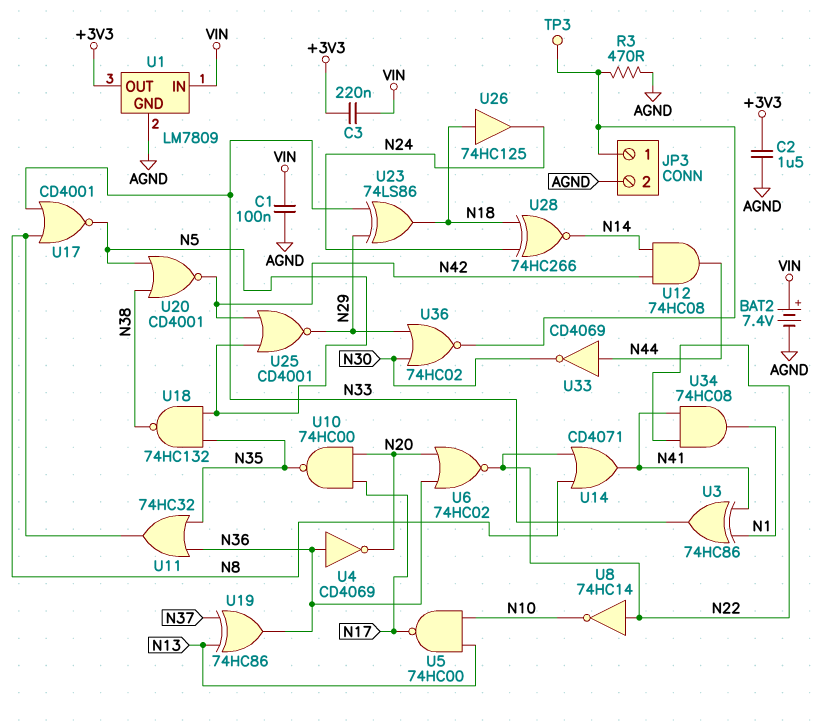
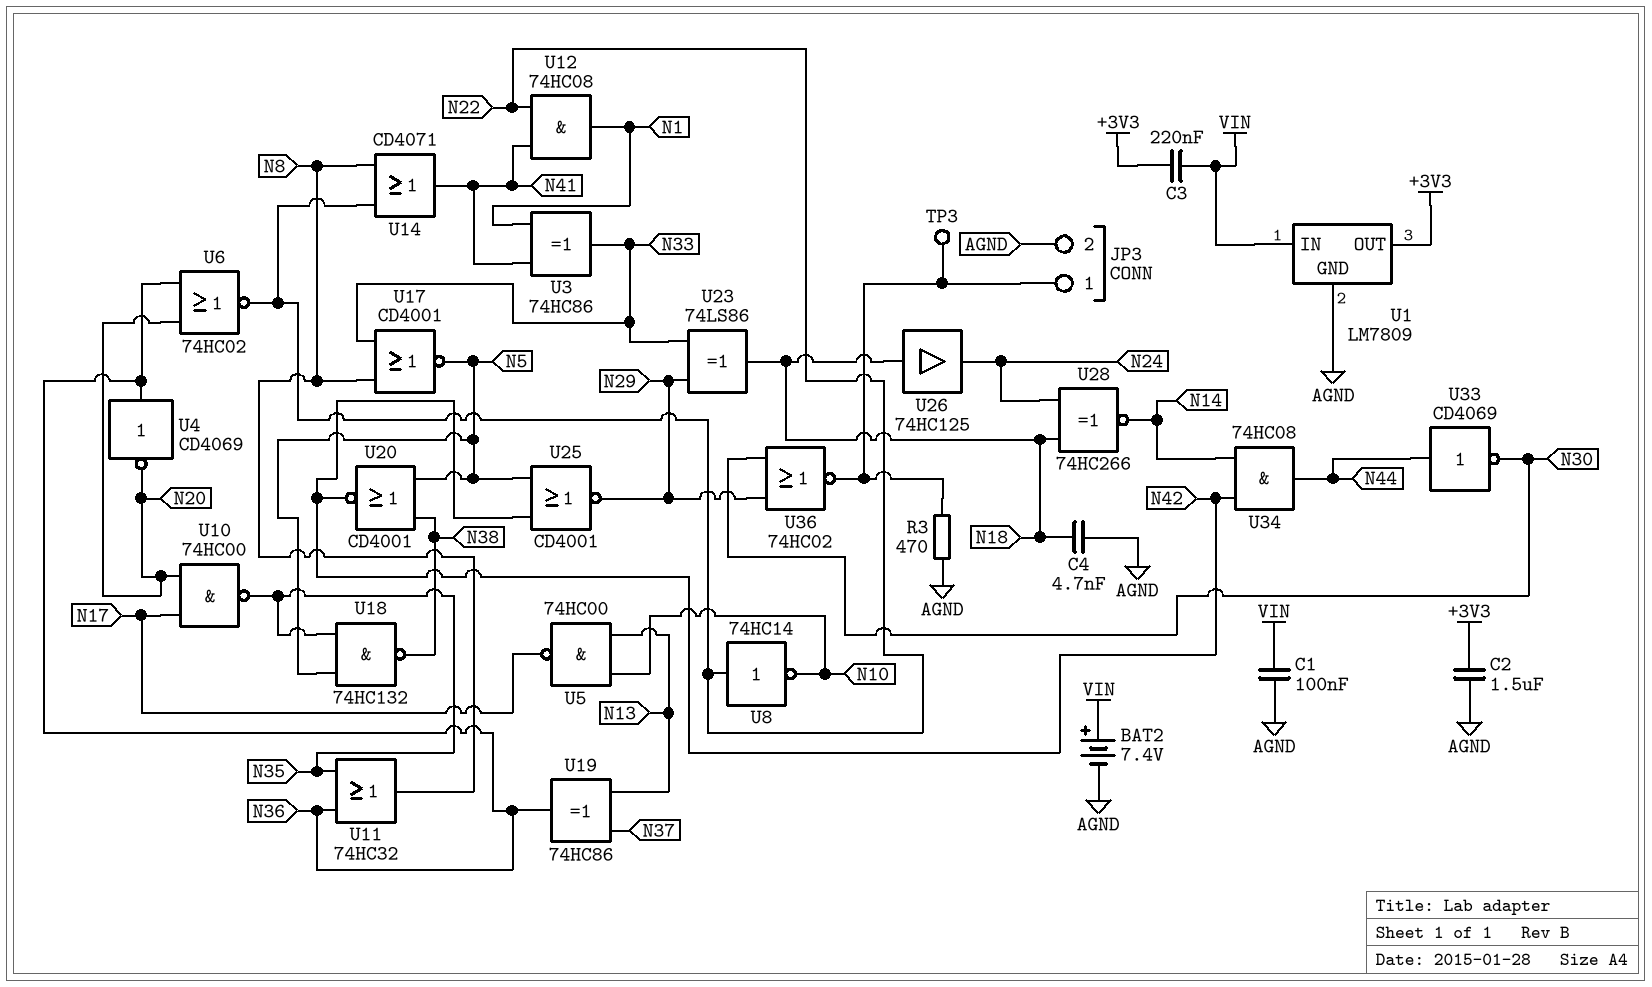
C4: none -> 4.7nF (AGND, N18)
U12: AND 74HC08 (in N14, in N42, out N44) -> AND 74HC08 (in N22, in N41, out N1)
U34: AND 74HC08 (in N22, in N41, out N1) -> AND 74HC08 (in N14, in N42, out N44)

